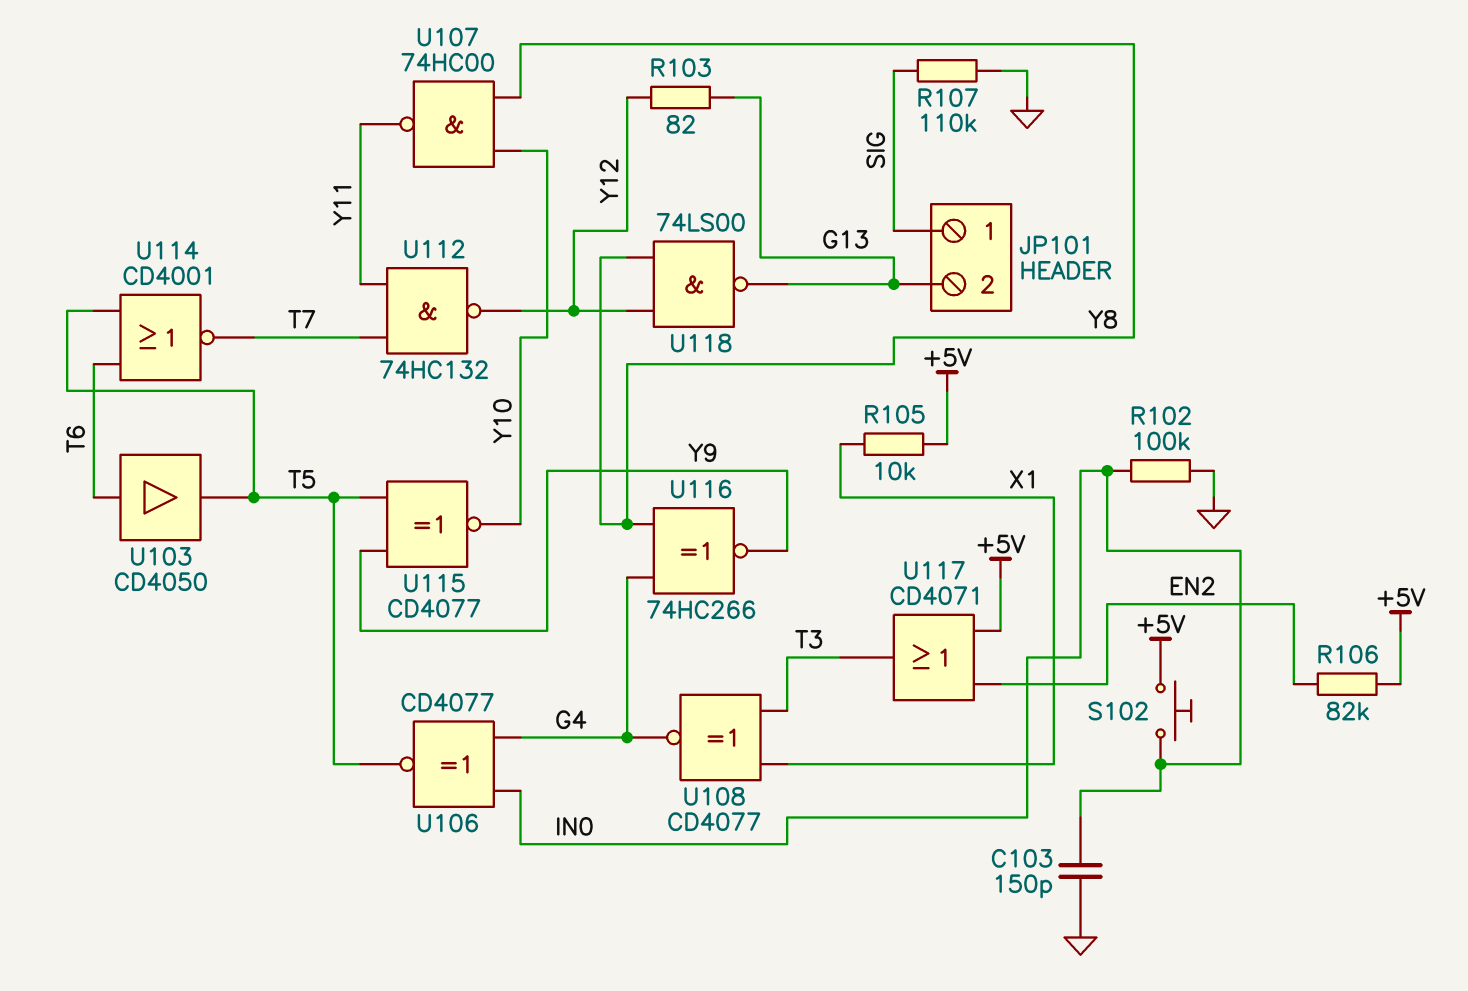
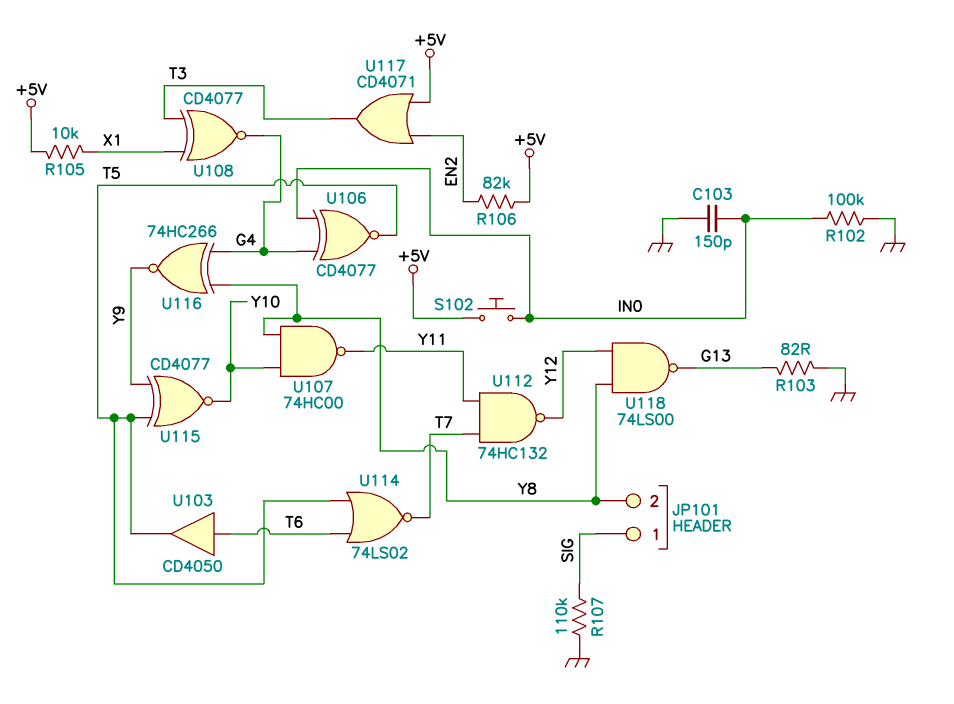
JP101 pin 2: G13 -> Y8
R103: 82 (G13, Y12) -> 82 (G13, GND)
U114: NOR CD4001 (in T5, in T6, out T7) -> NOR 74LS02 (in T5, in T6, out T7)

